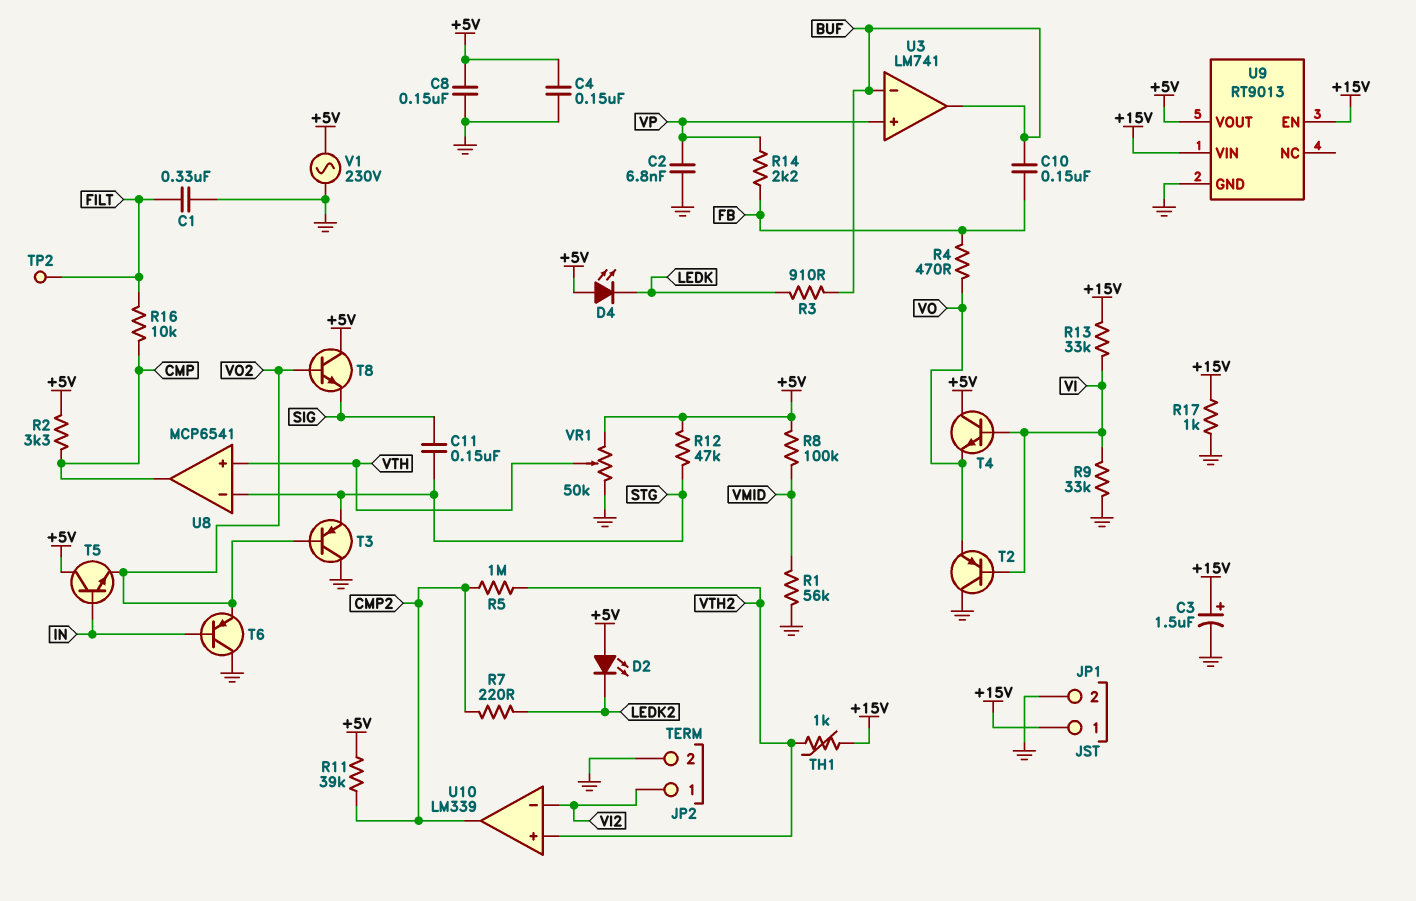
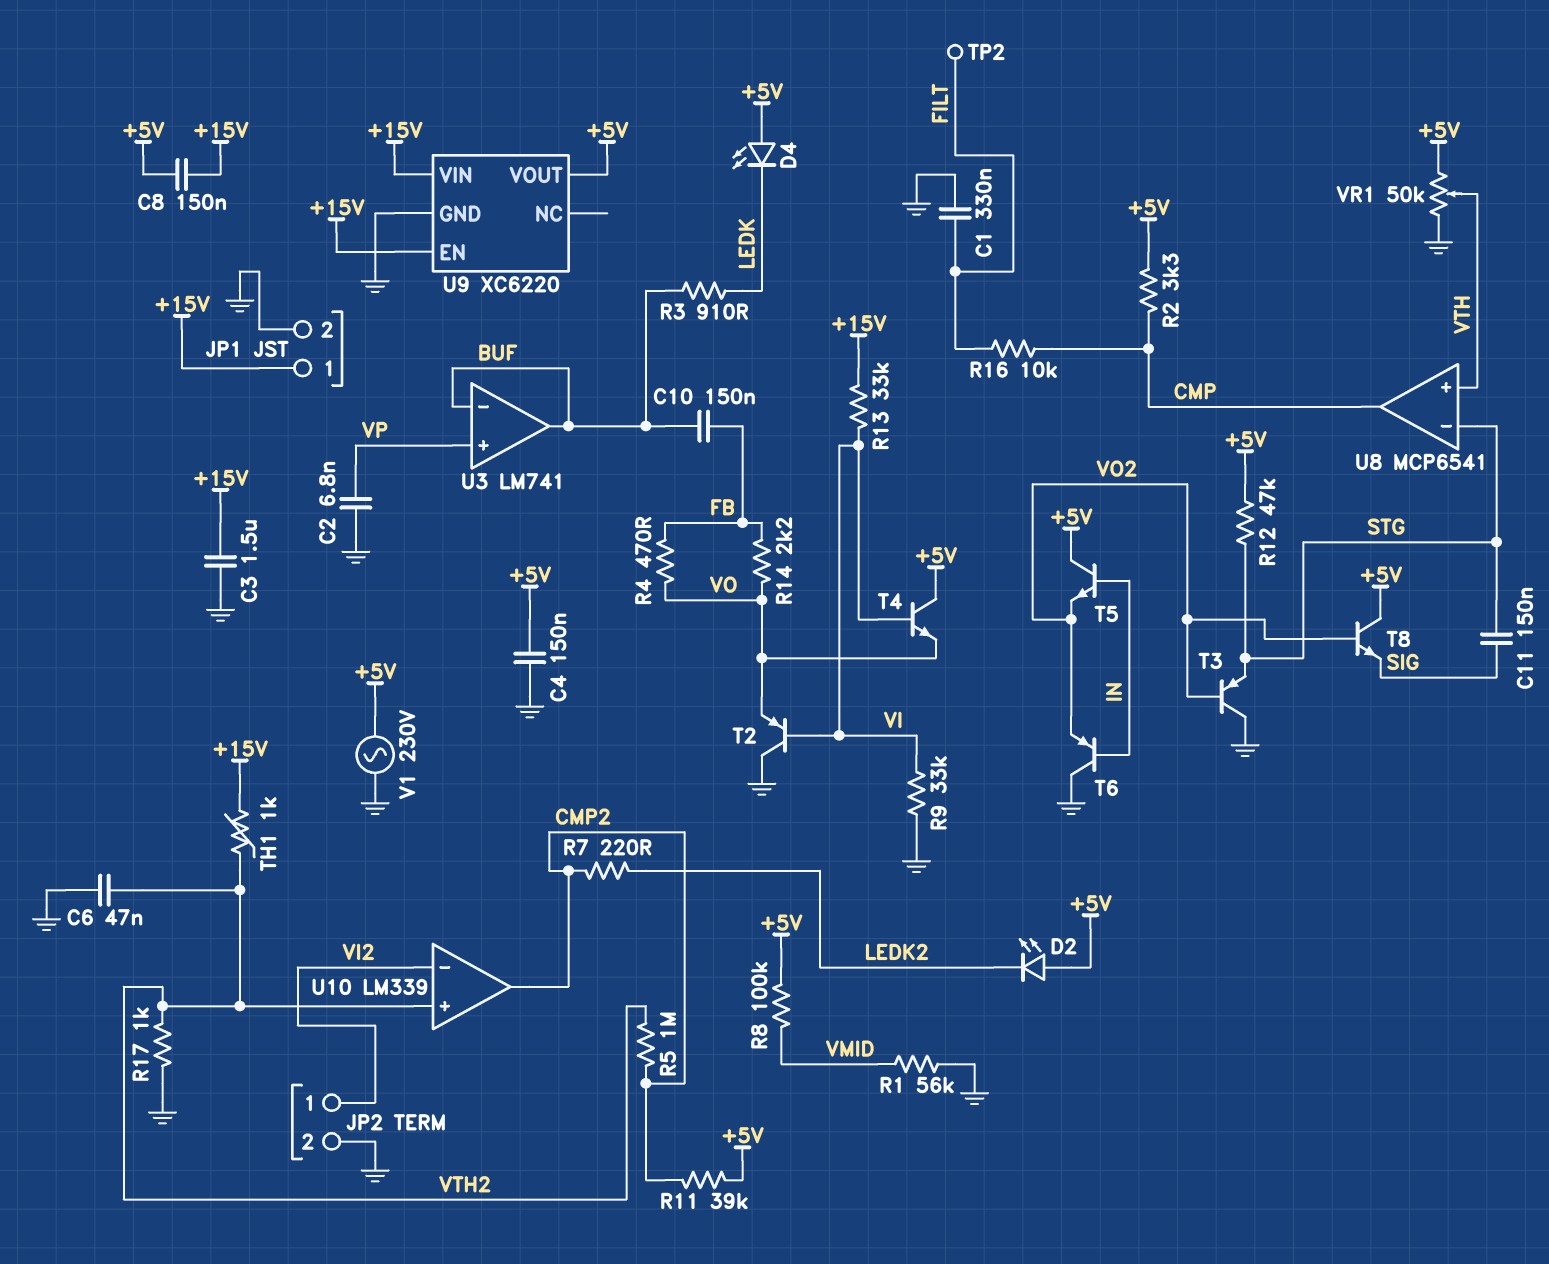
C3: 1.5uF (plus +15V, minus GND) -> 1.5uF (+15V, GND)
C6: none -> 47nF (GND, VTH2)
C8: 150nF (+5V, GND) -> 150nF (+5V, +15V)
R14: 2.2k (FB, VP) -> 2.2k (FB, VO)
R17: 1k (+15V, GND) -> 1k (GND, VTH2)
U9: RT9013 -> XC6220

